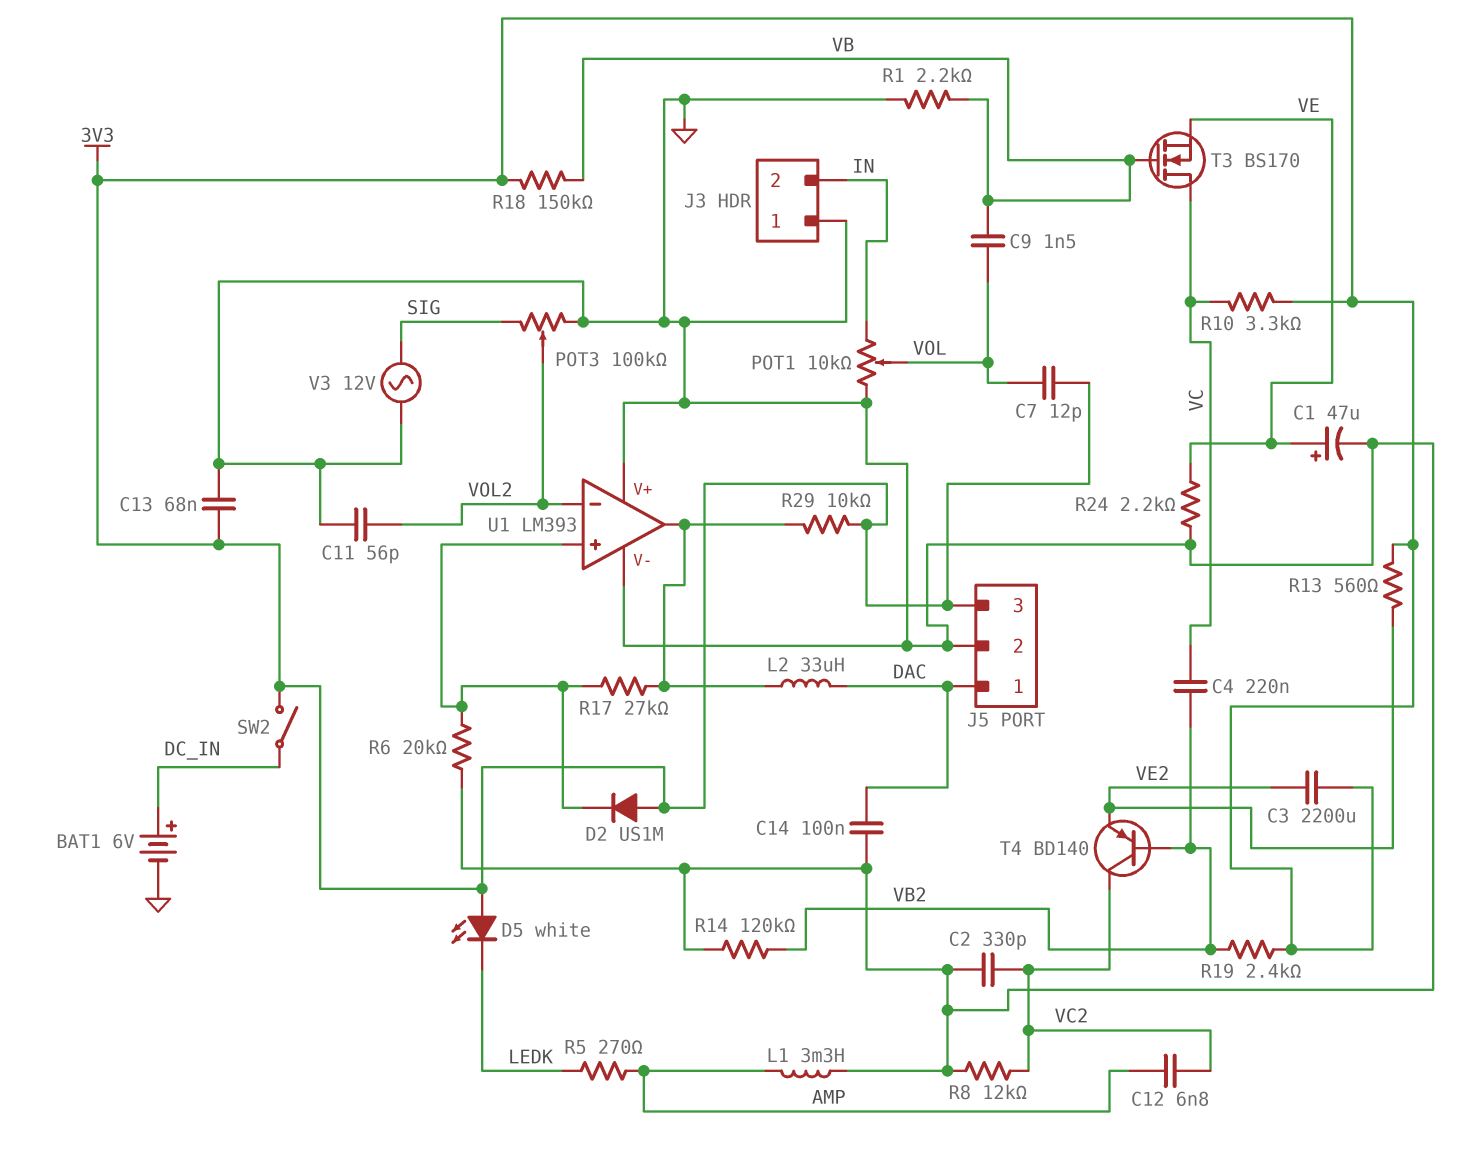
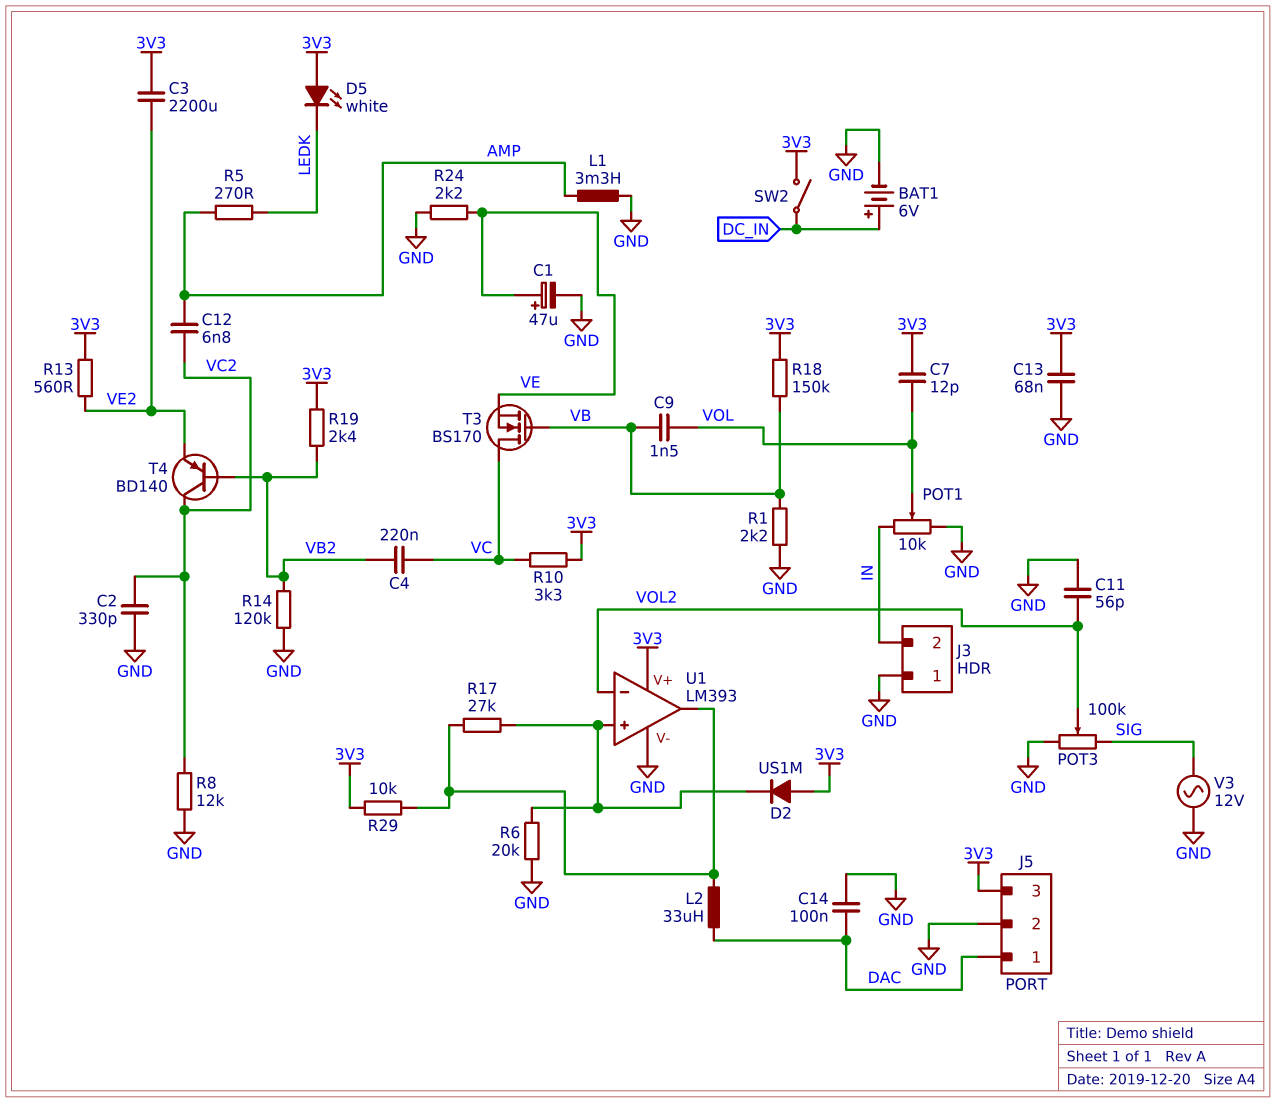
U1 pin V+: GND -> 3V3

